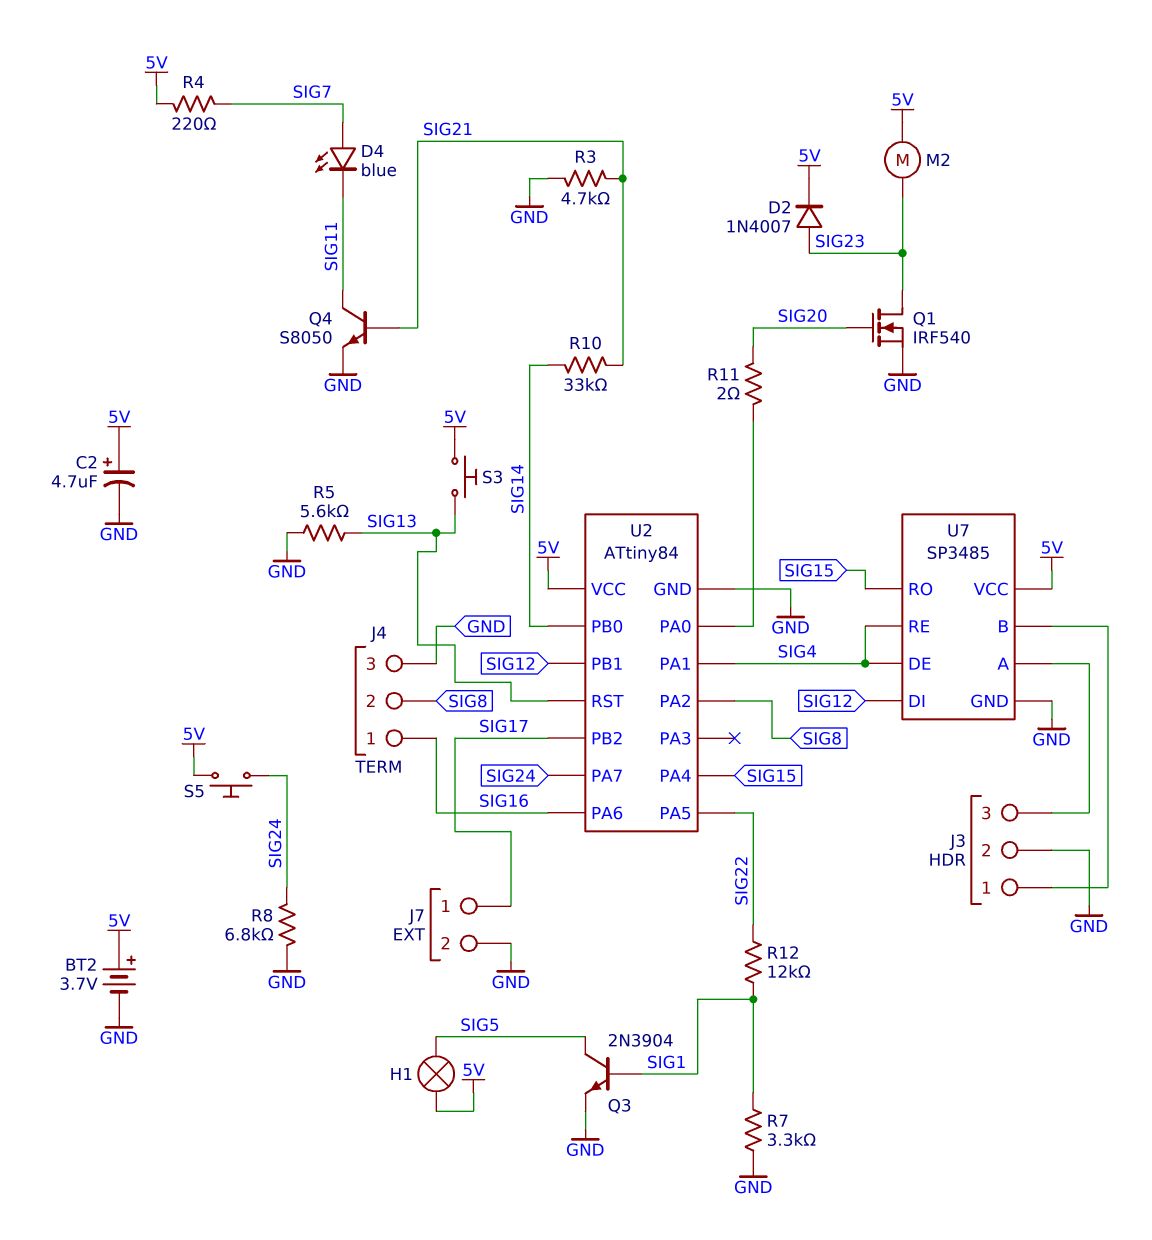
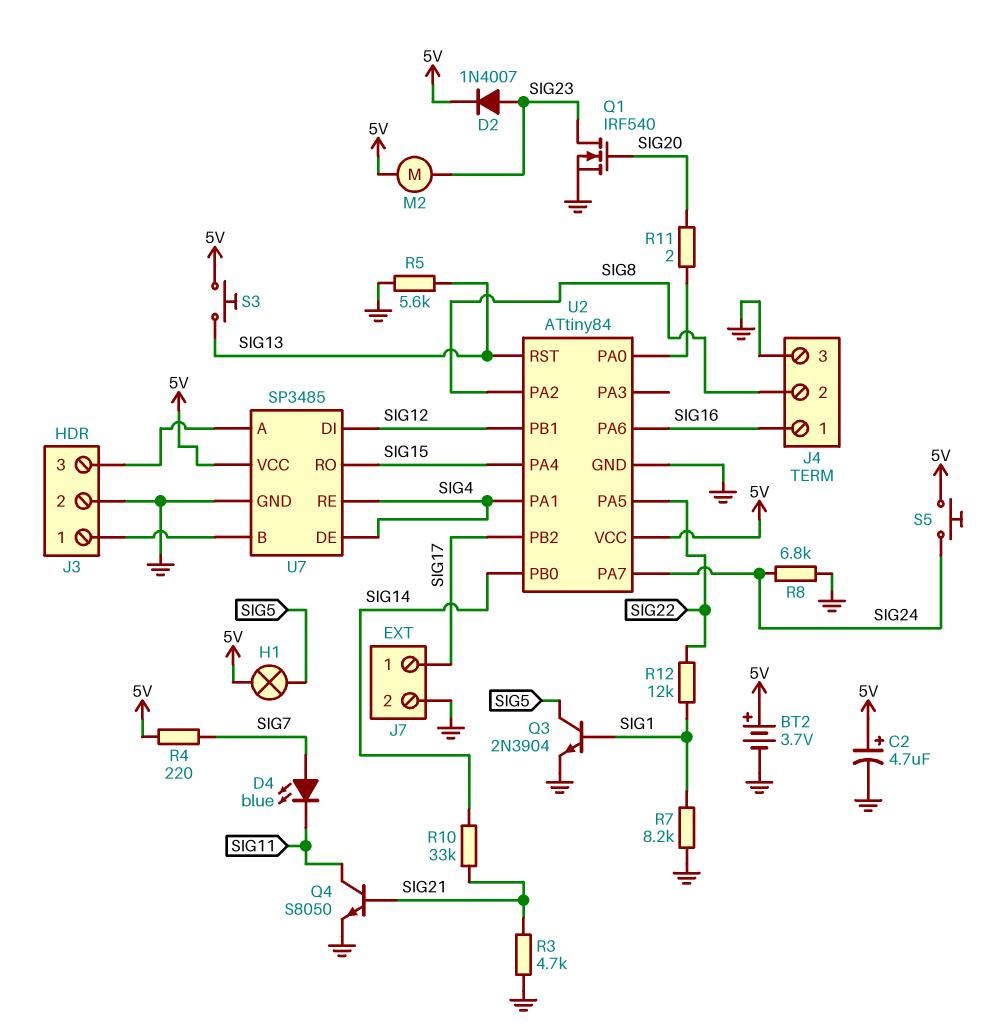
R7: 3.3k (GND, SIG1) -> 8.2k (GND, SIG1)

